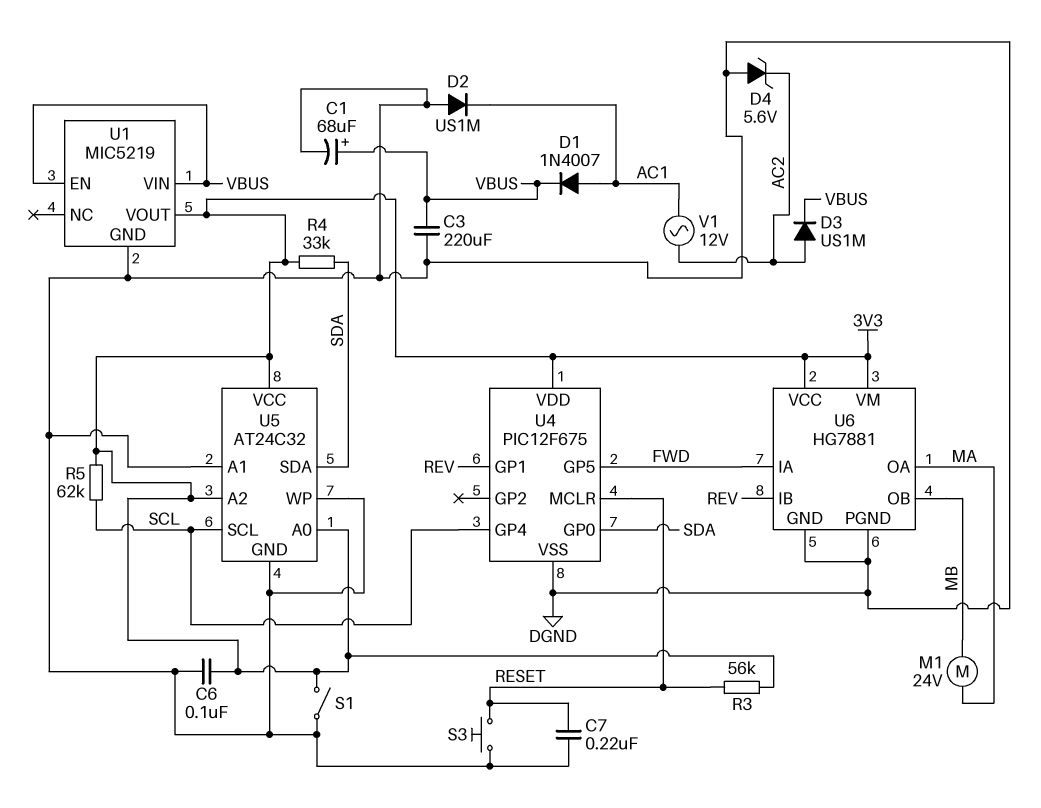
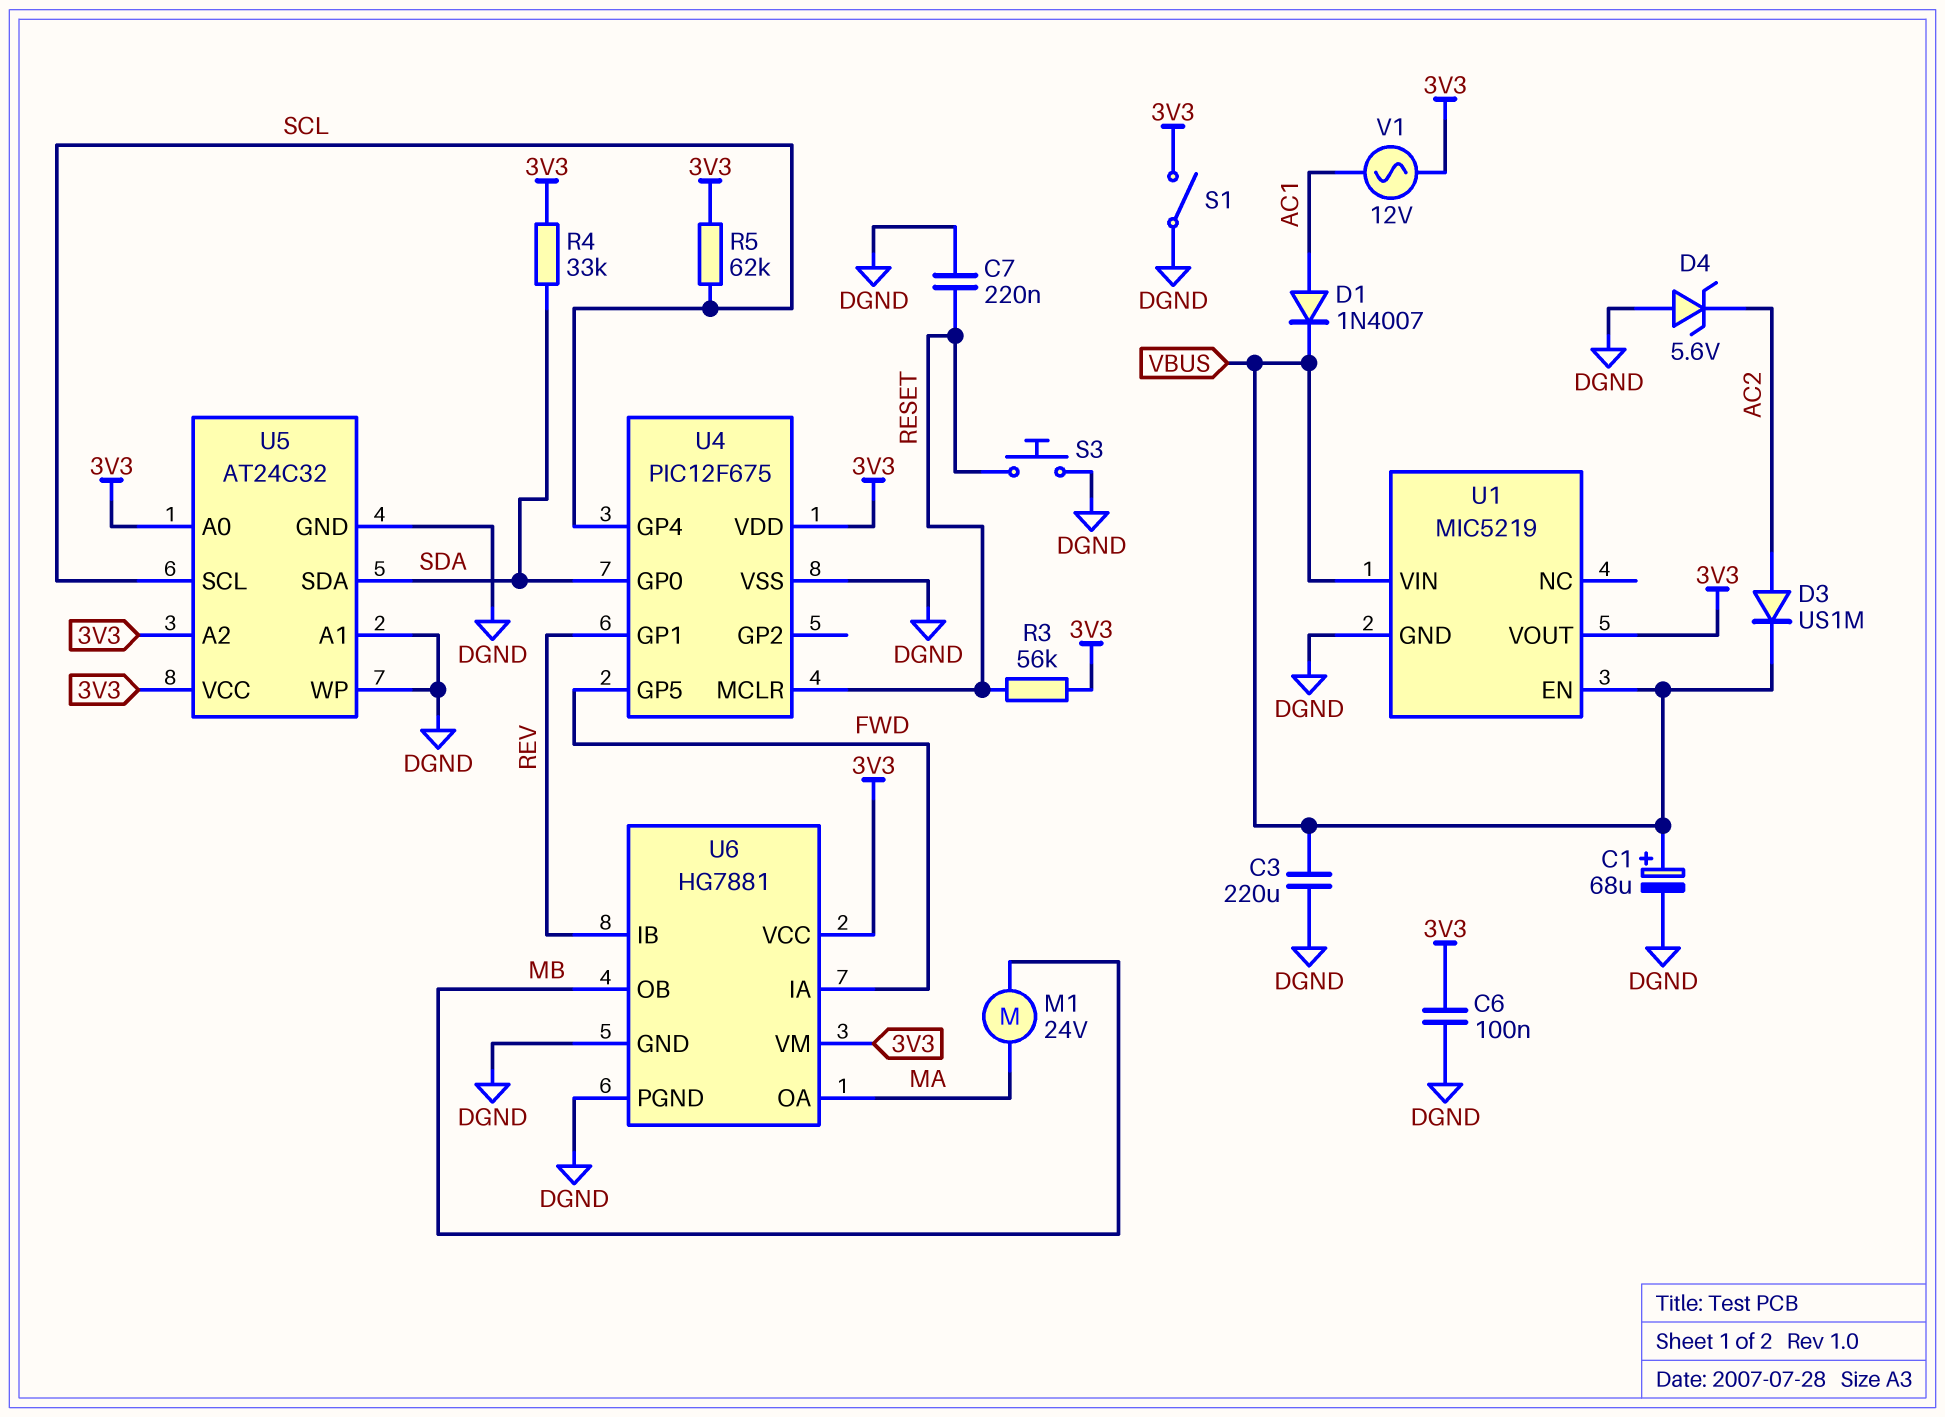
D2: diode US1M (A DGND, K AC1) -> none
V1: AC 12V (AC1, AC2) -> AC 12V (3V3, AC1)

